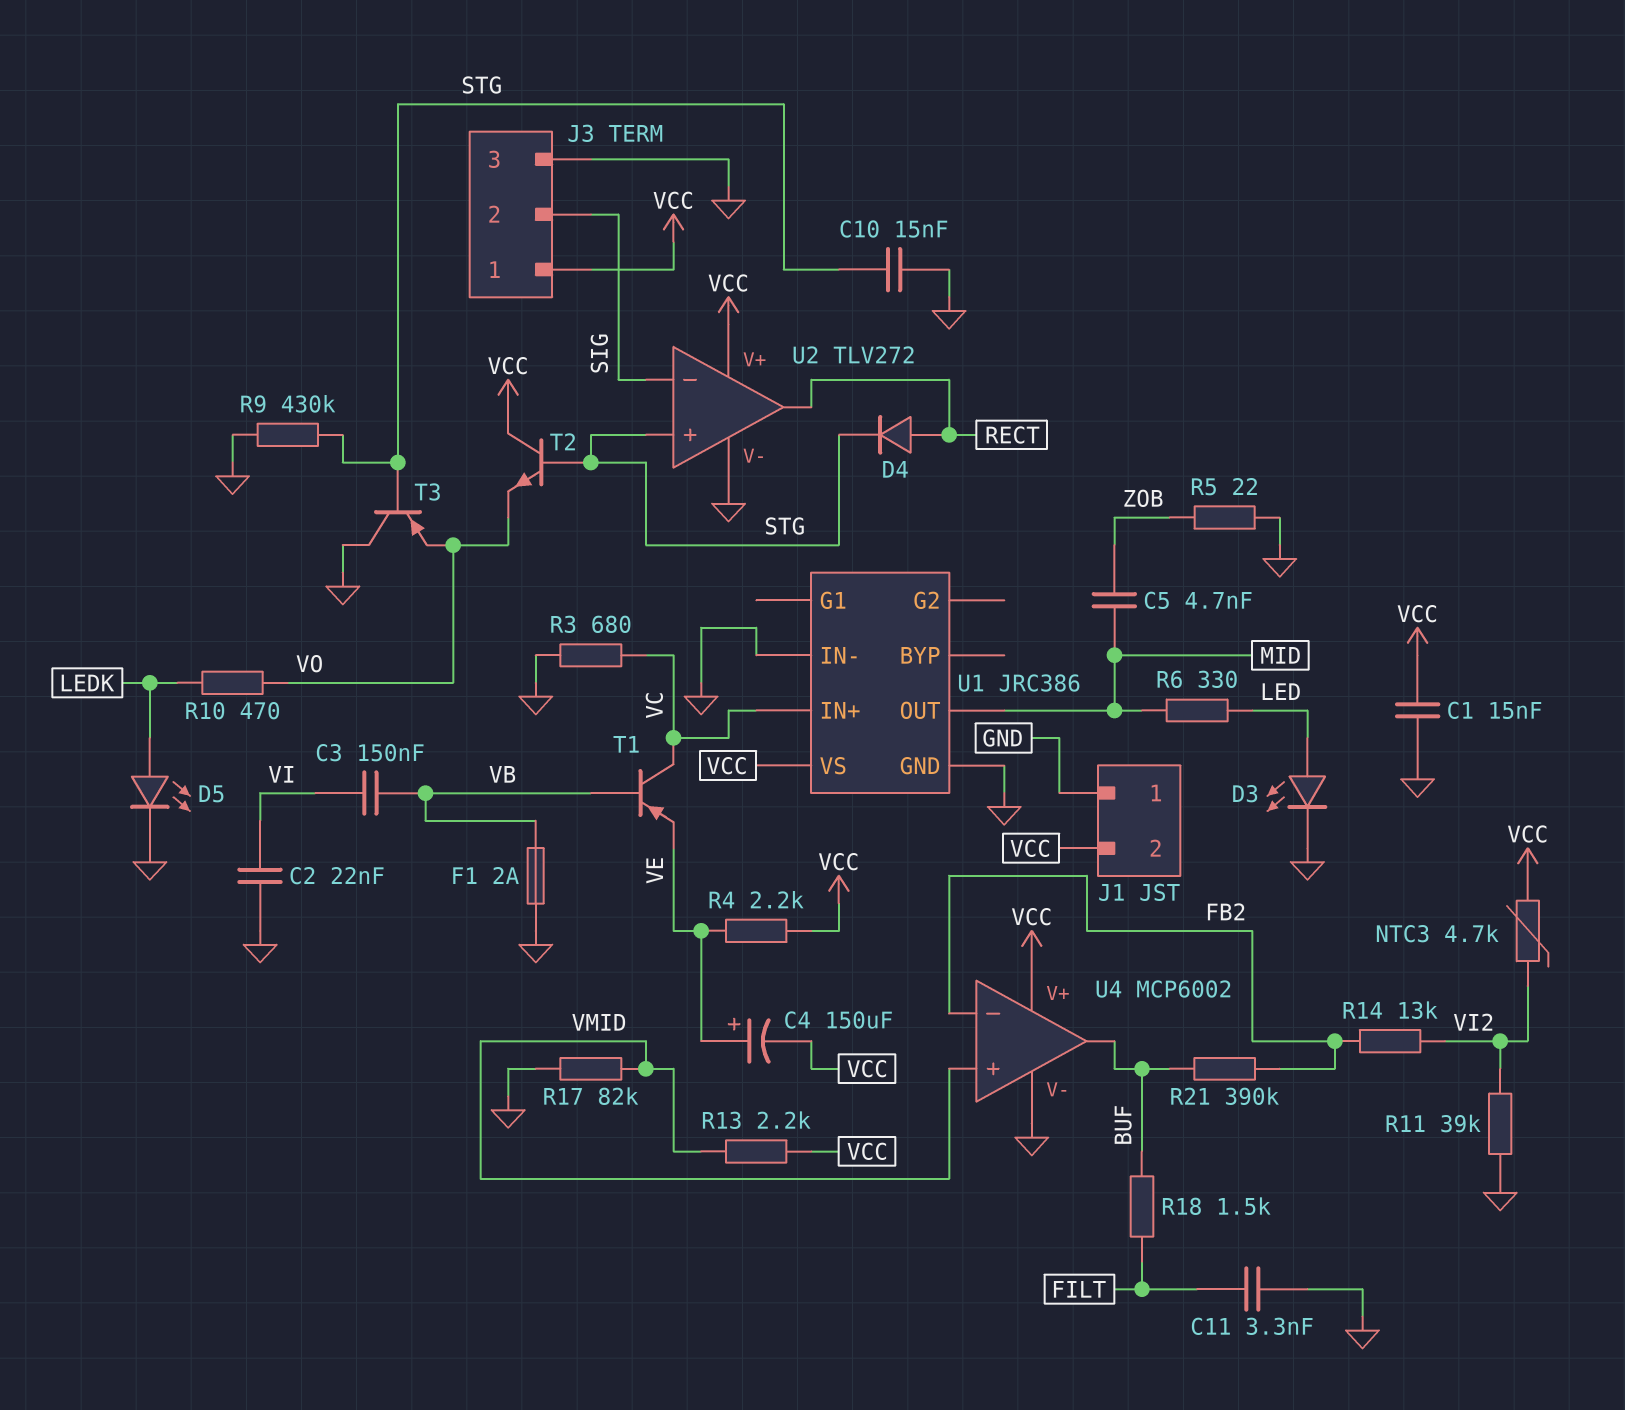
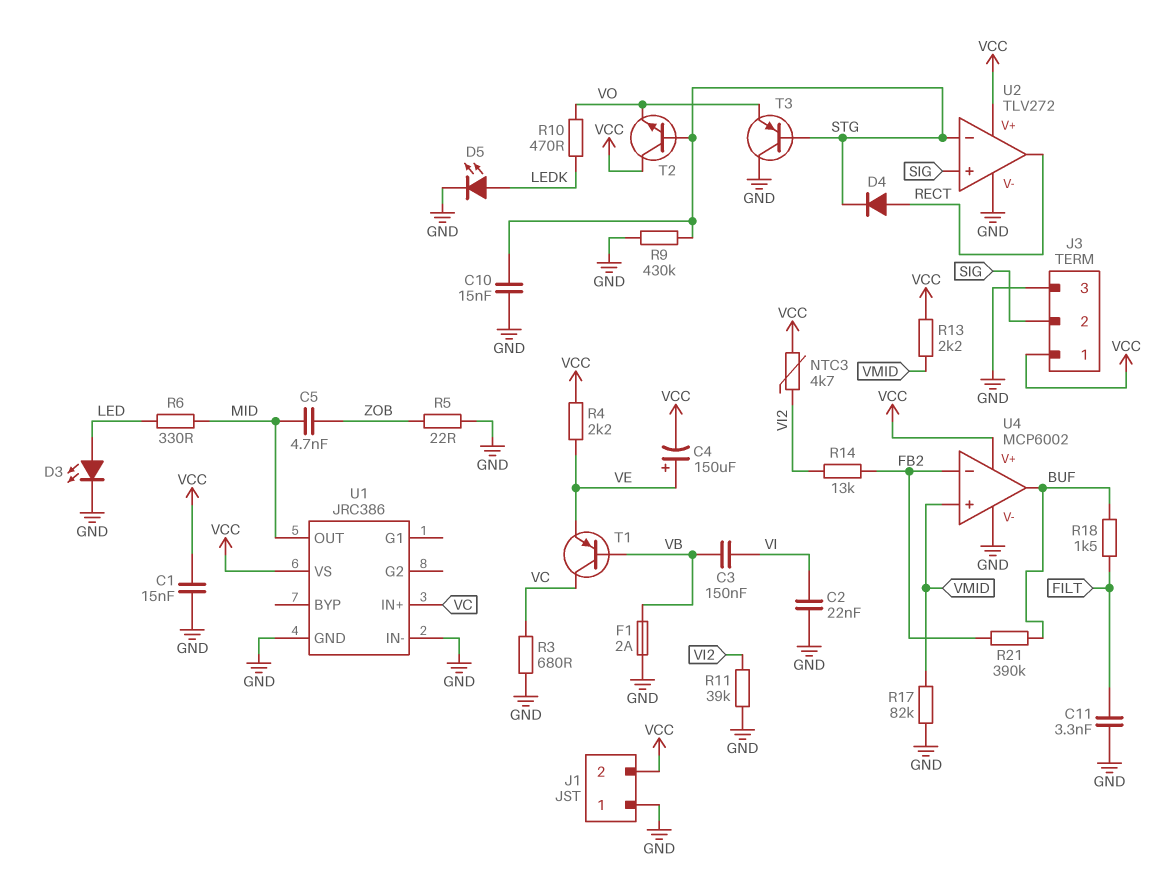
U2 pin in+: STG -> SIG
U2 pin in-: SIG -> STG

